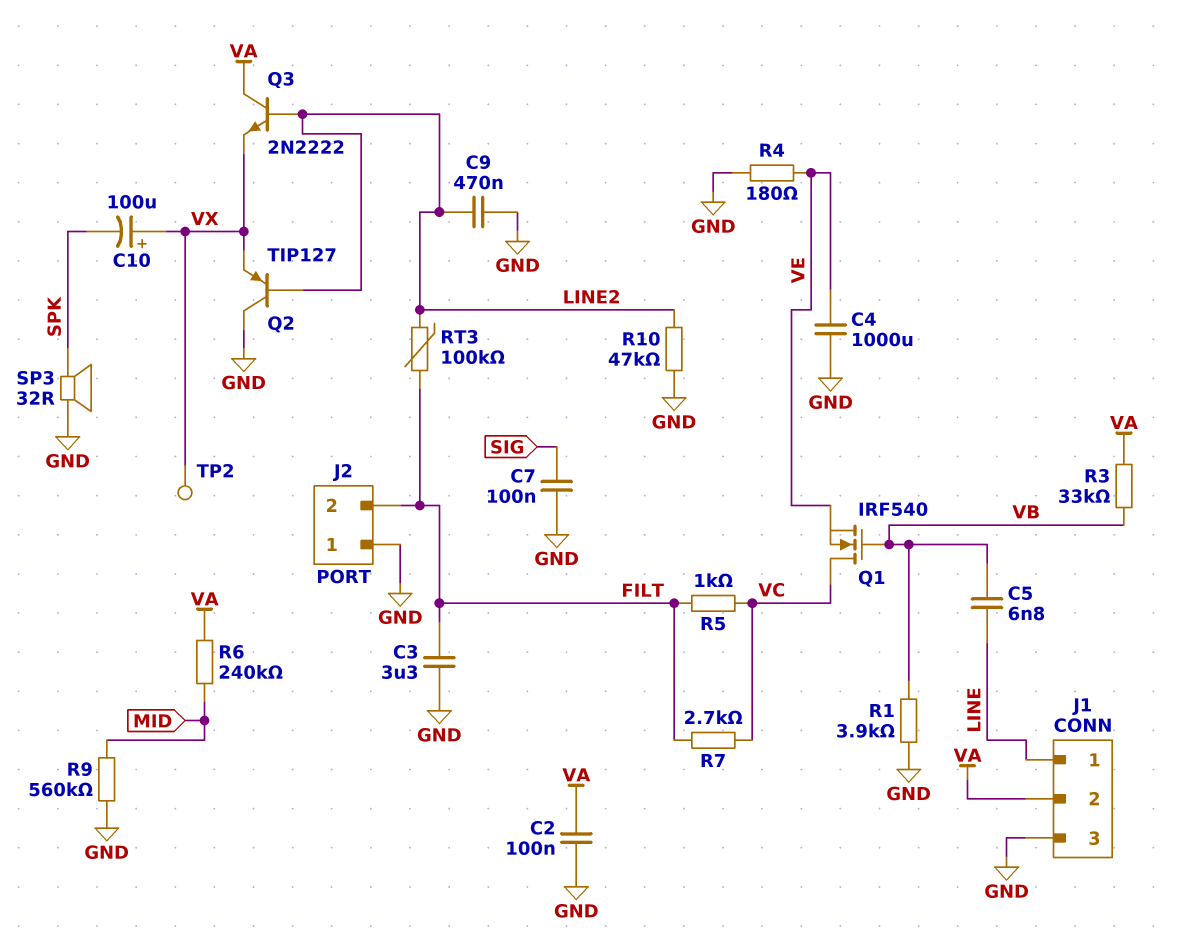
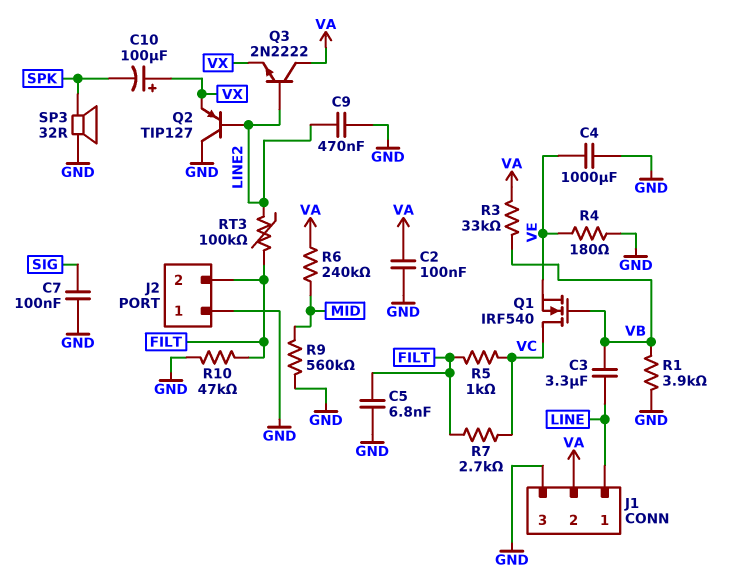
C3: 3.3uF (FILT, GND) -> 3.3uF (LINE, VB)
C5: 6.8nF (LINE, VB) -> 6.8nF (FILT, GND)
R10: 47k (GND, LINE2) -> 47k (FILT, GND)
TP2: test point (VX) -> none

